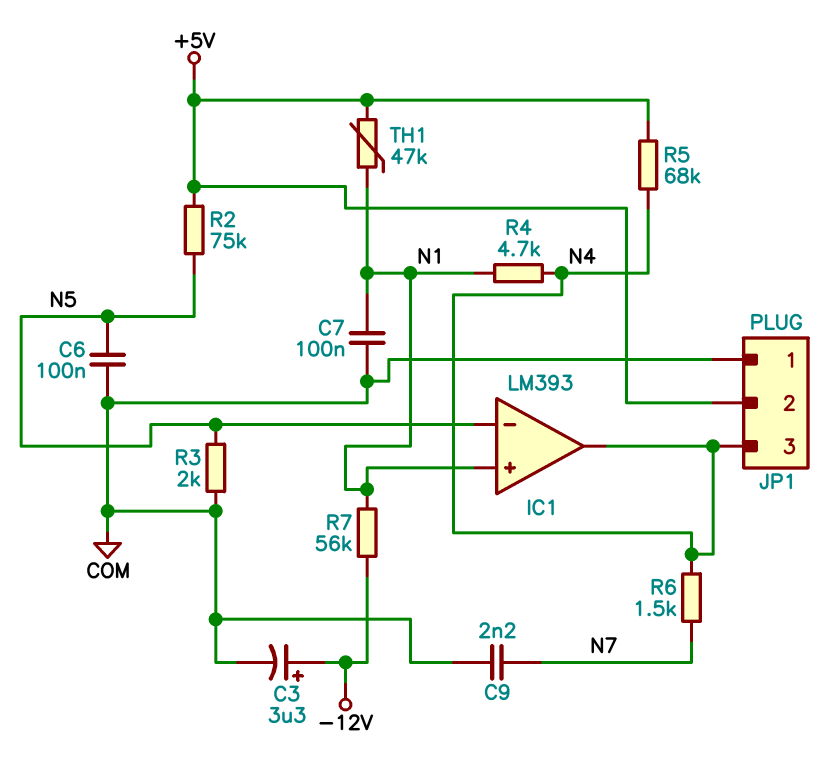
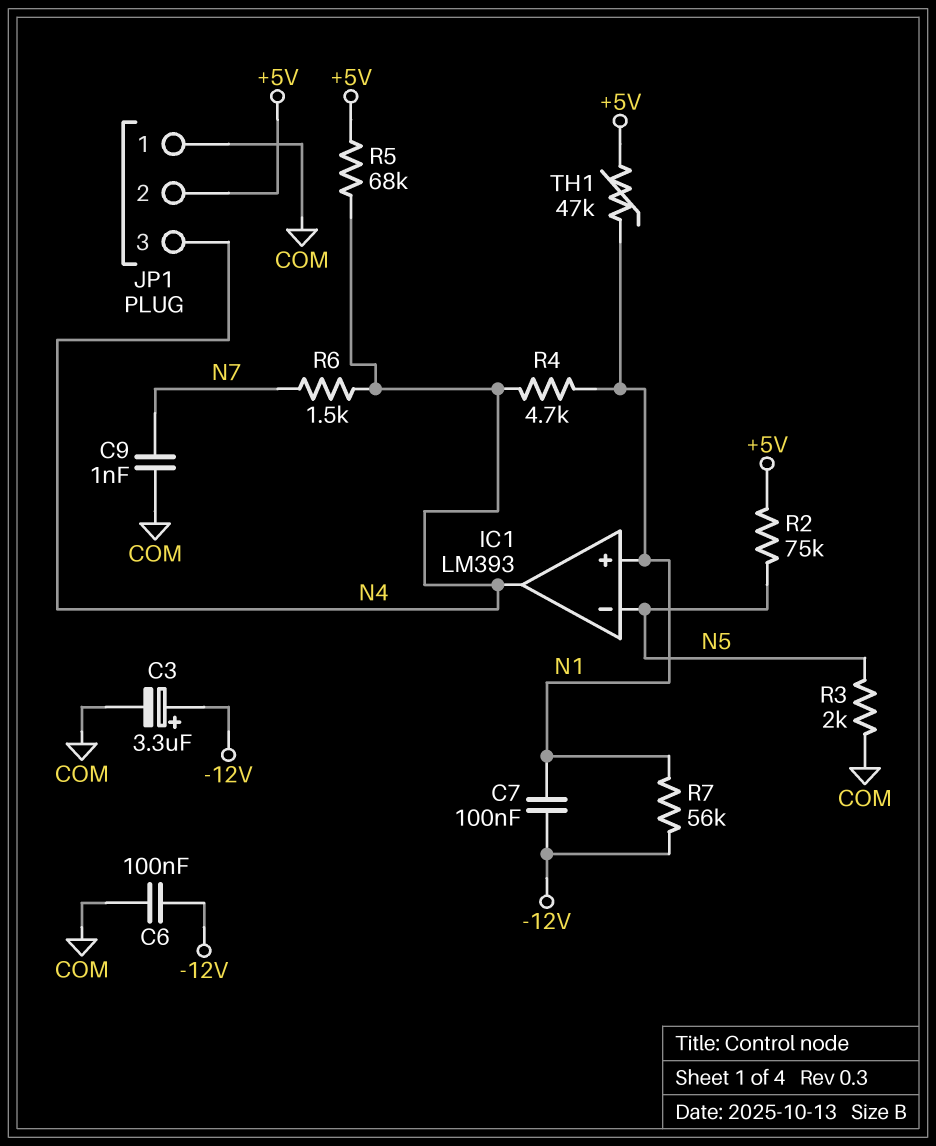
C6: 100nF (COM, N5) -> 100nF (-12V, COM)
C7: 100nF (COM, N1) -> 100nF (-12V, N1)
C9: 2.2nF (COM, N7) -> 1nF (COM, N7)

